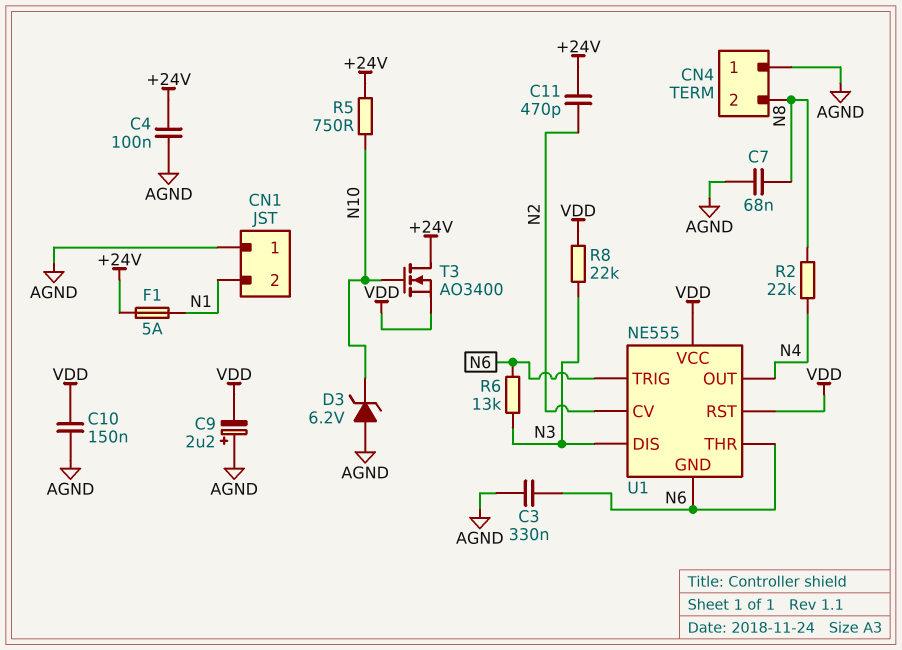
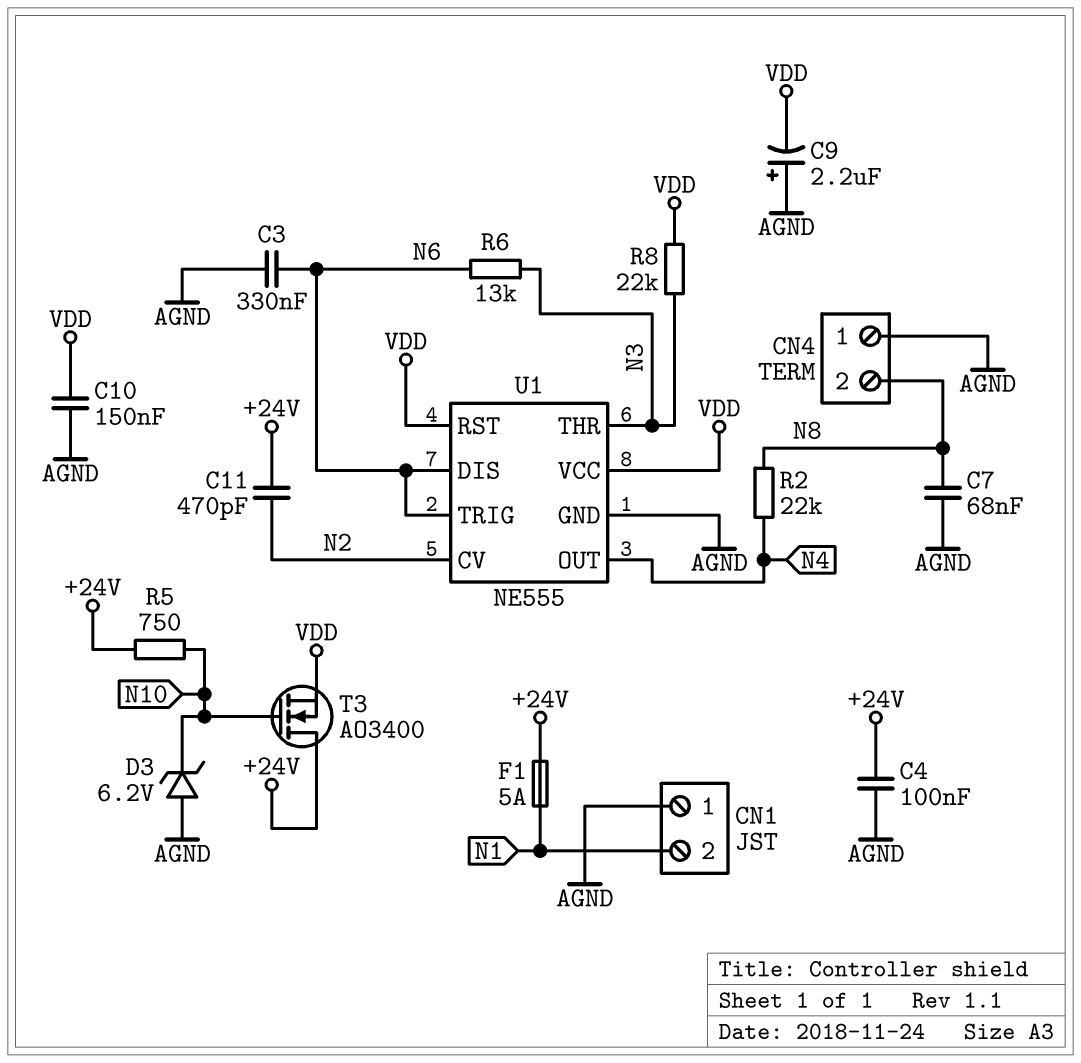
U1 pin DIS: N3 -> N6
U1 pin GND: N6 -> AGND
U1 pin THR: N6 -> N3

